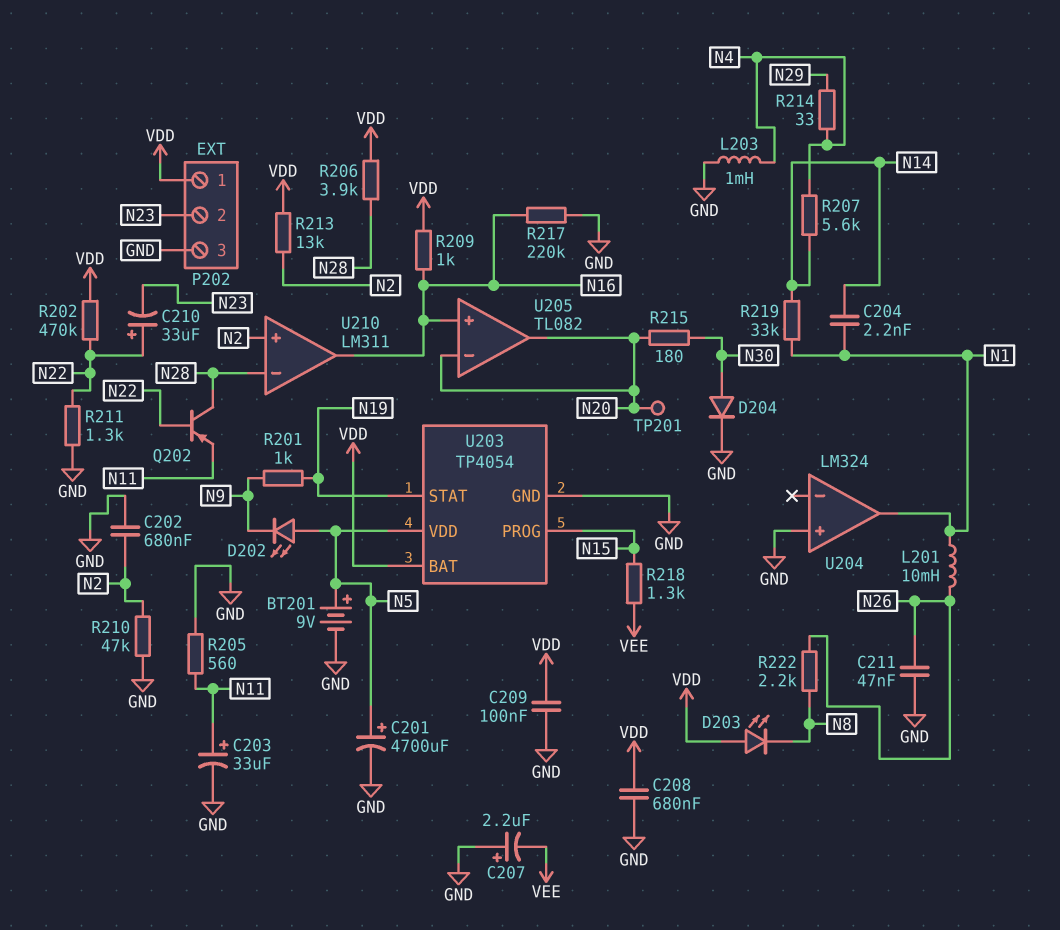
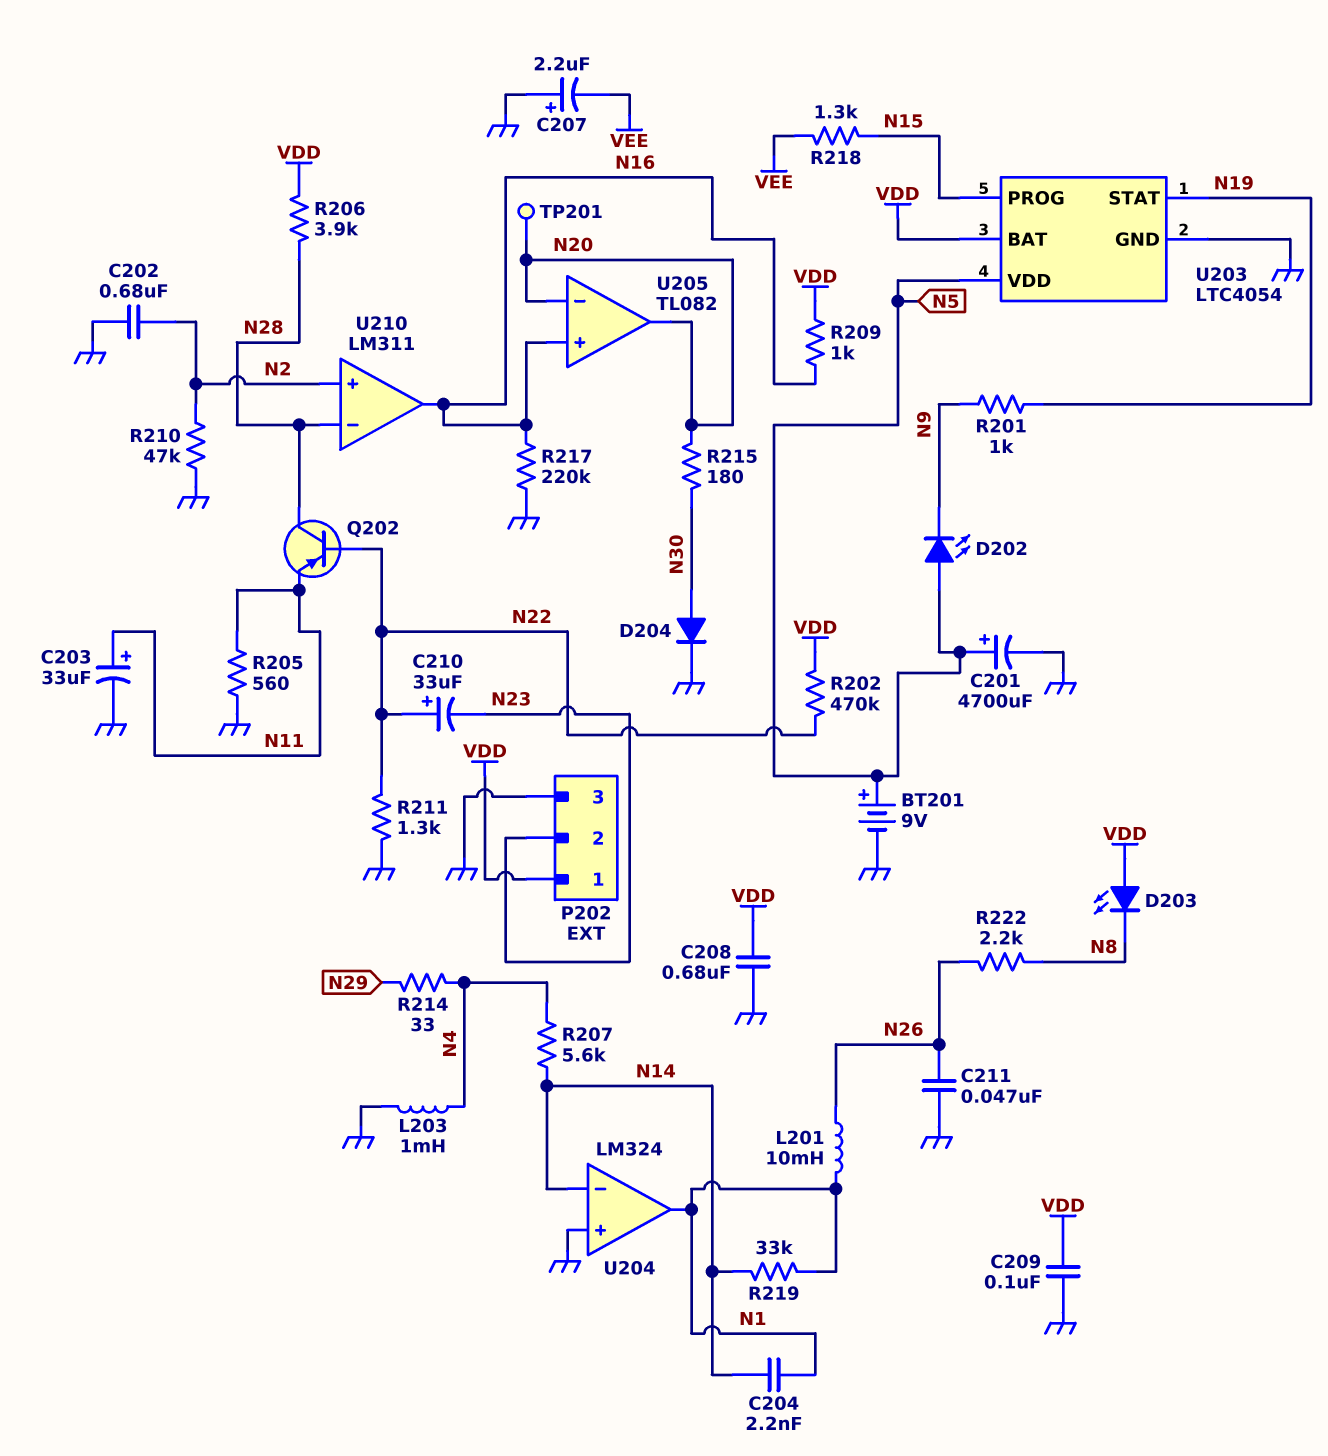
R213: 13k (N2, VDD) -> none
U203: TP4054 -> LTC4054
U204 pin in-: none -> N14

